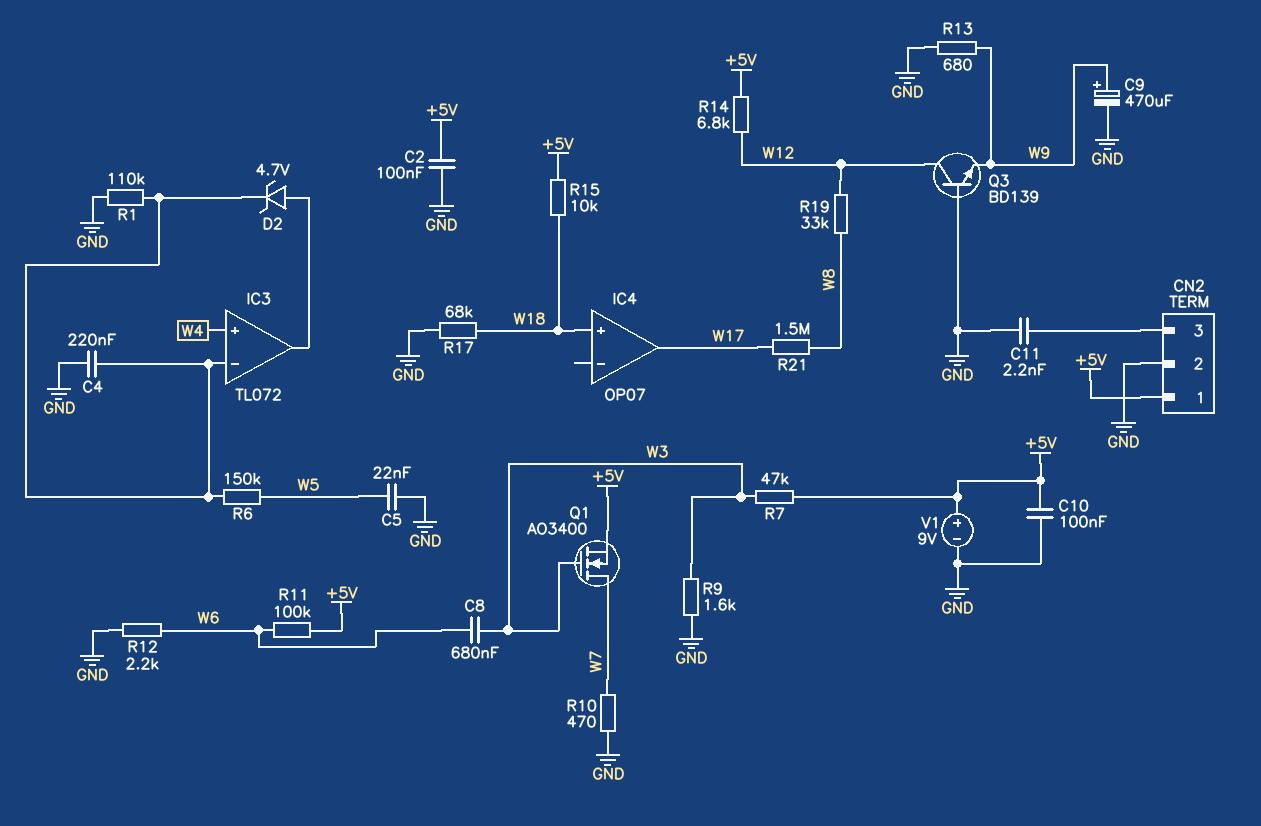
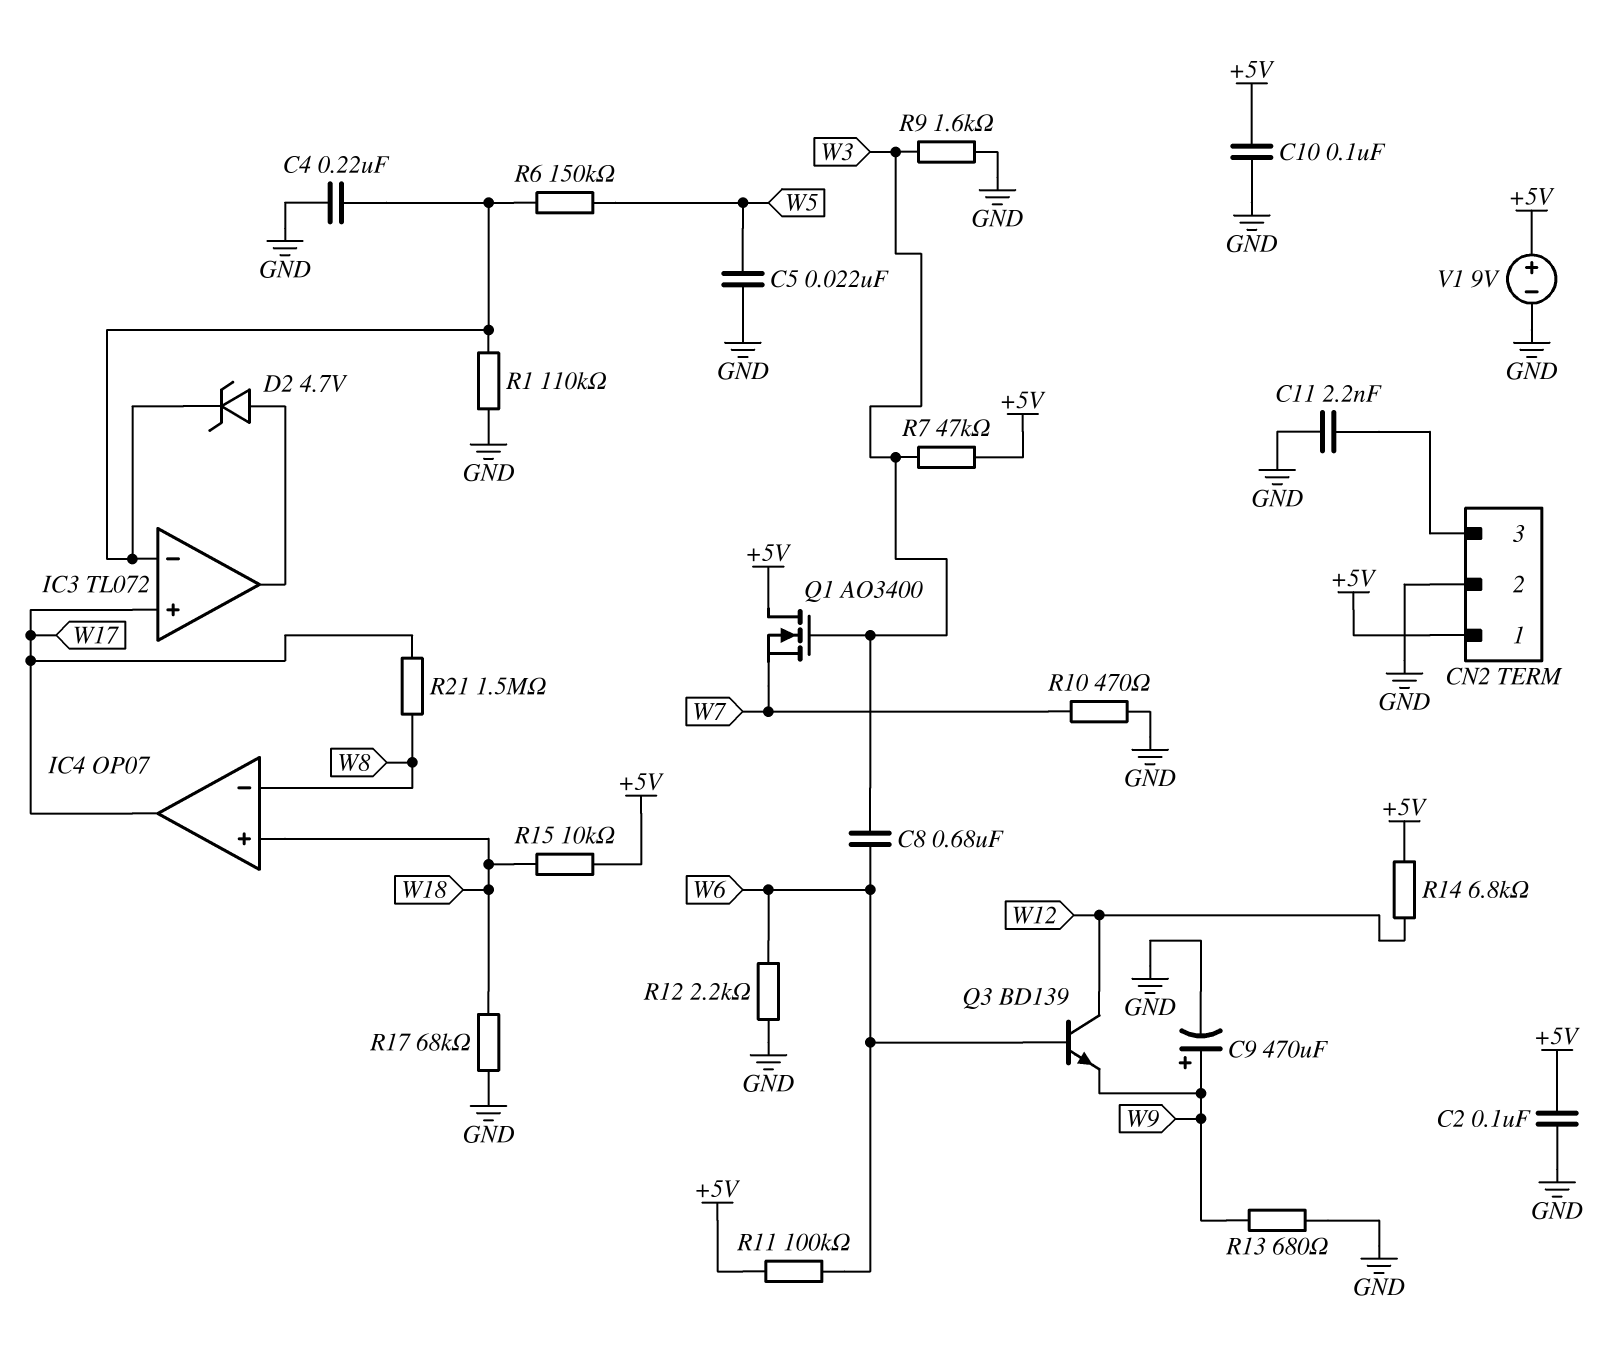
IC3 pin in+: W4 -> W17
IC4 pin in-: none -> W8
Q1: NMOS AO3400 (G W3, D W7, S +5V) -> NMOS AO3400 (G W3, D +5V, S W7)
Q3: NPN BD139 (B GND, C W12, E W9) -> NPN BD139 (B W6, C W12, E W9)
R19: 33k (W8, W12) -> none

